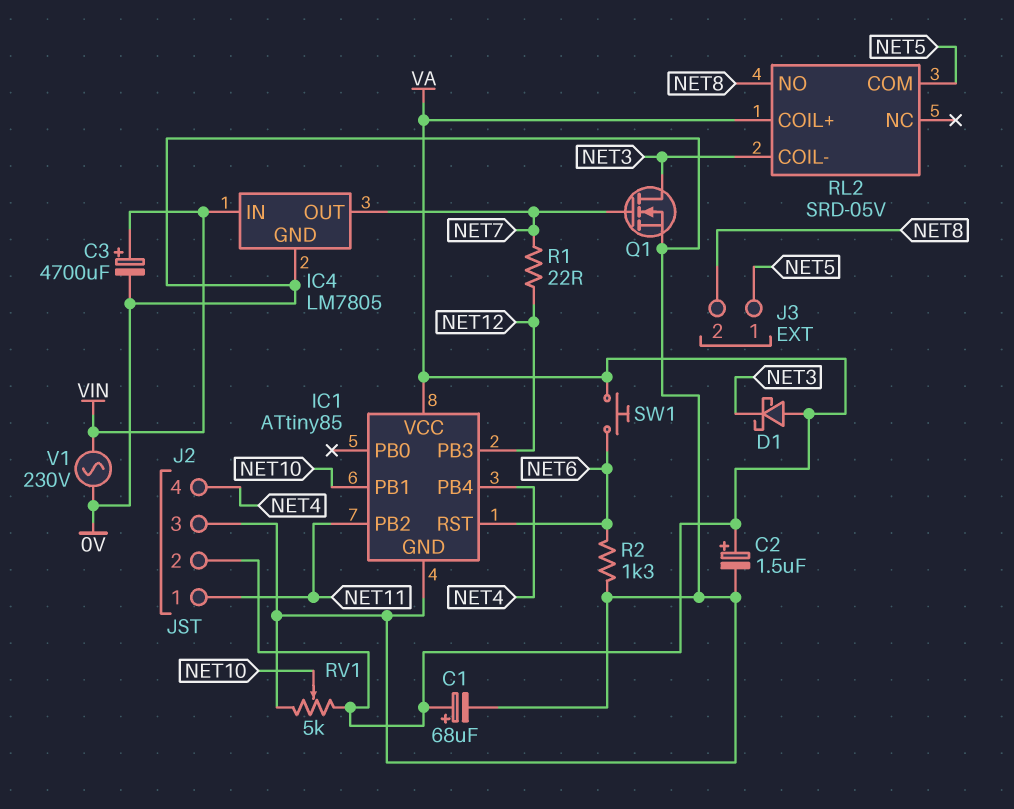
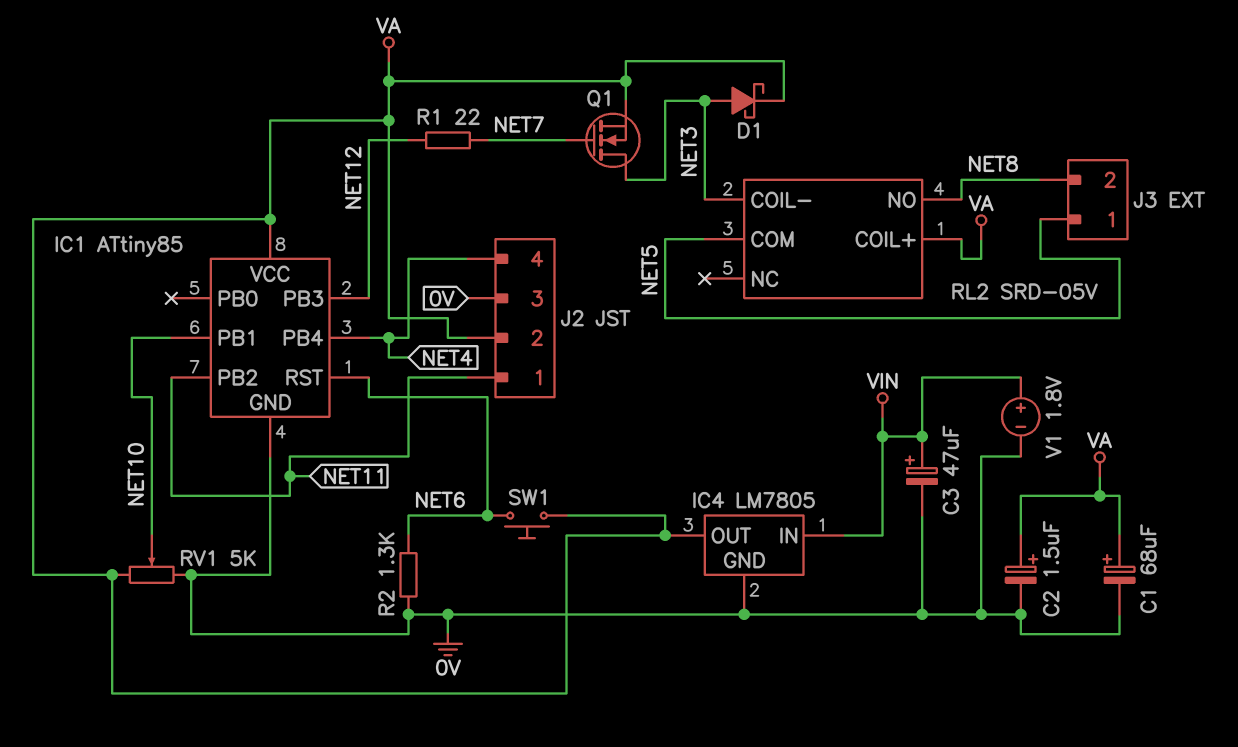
C3: 4700uF (plus VIN, minus 0V) -> 47uF (plus VIN, minus 0V)
D1: schottky (A VA, K NET3) -> schottky (A NET3, K VA)
IC4 pin OUT: NET7 -> VA
Q1: NMOS (G NET7, D NET3, S 0V) -> NMOS (G NET7, D NET3, S VA)
V1: AC 230V (0V, VIN) -> 1.8V (plus VIN, minus 0V)

